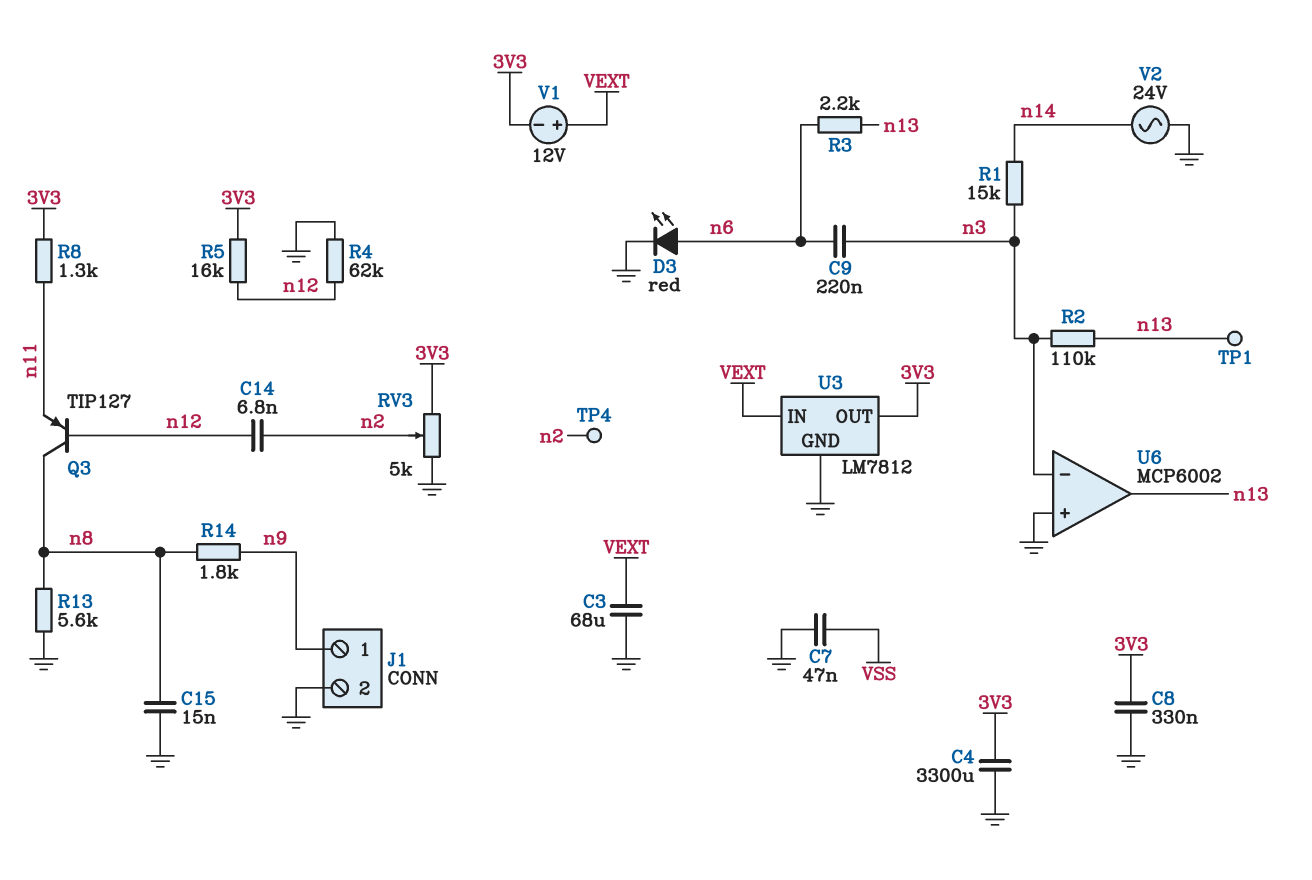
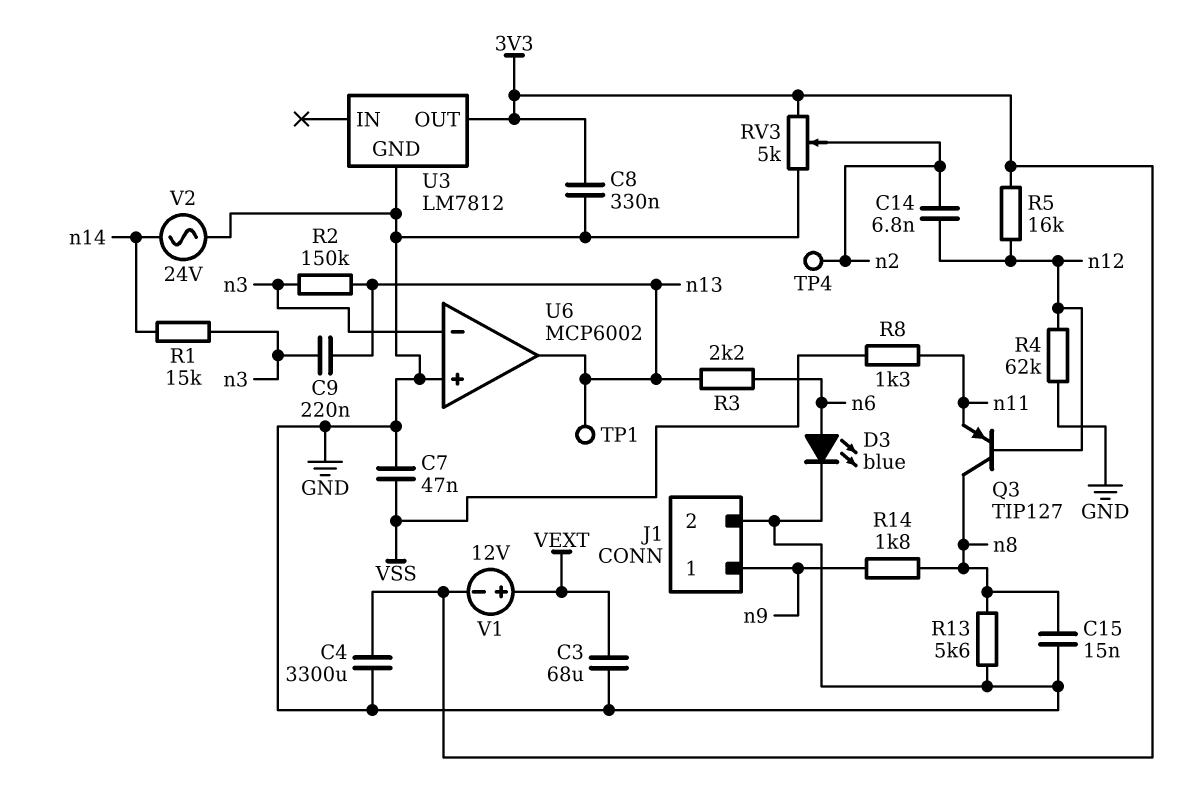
C9: 220nF (n3, n6) -> 220nF (n3, n13)
D3: LED red (A n6, K GND) -> LED blue (A n6, K GND)
R2: 110k (n3, n13) -> 150k (n3, n13)
R8: 1.3k (3V3, n11) -> 1.3k (VSS, n11)
U3 pin IN: VEXT -> none

